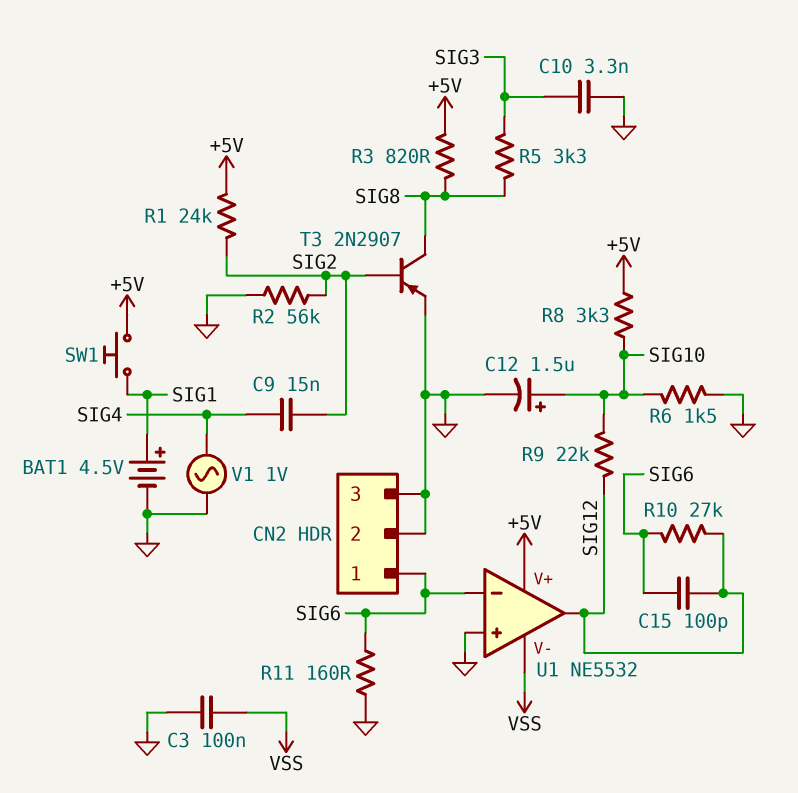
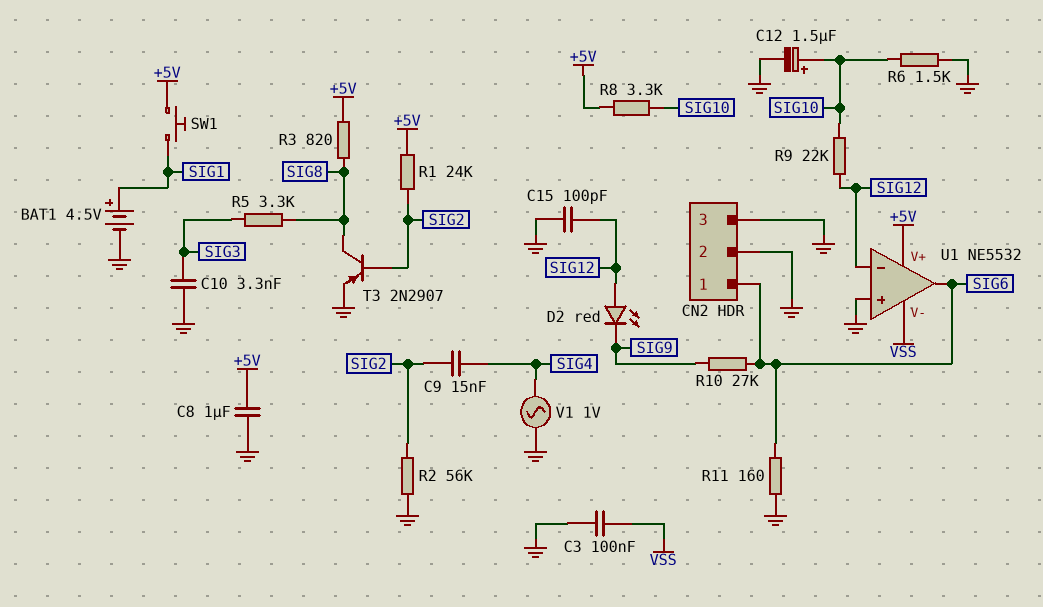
C8: none -> 1uF (+5V, GND)
C15: 100pF (SIG6, SIG12) -> 100pF (GND, SIG12)
D2: none -> LED red (A SIG12, K SIG9)
R10: 27k (SIG6, SIG12) -> 27k (SIG6, SIG9)
U1 pin in-: SIG6 -> SIG12
U1 pin out: SIG12 -> SIG6

